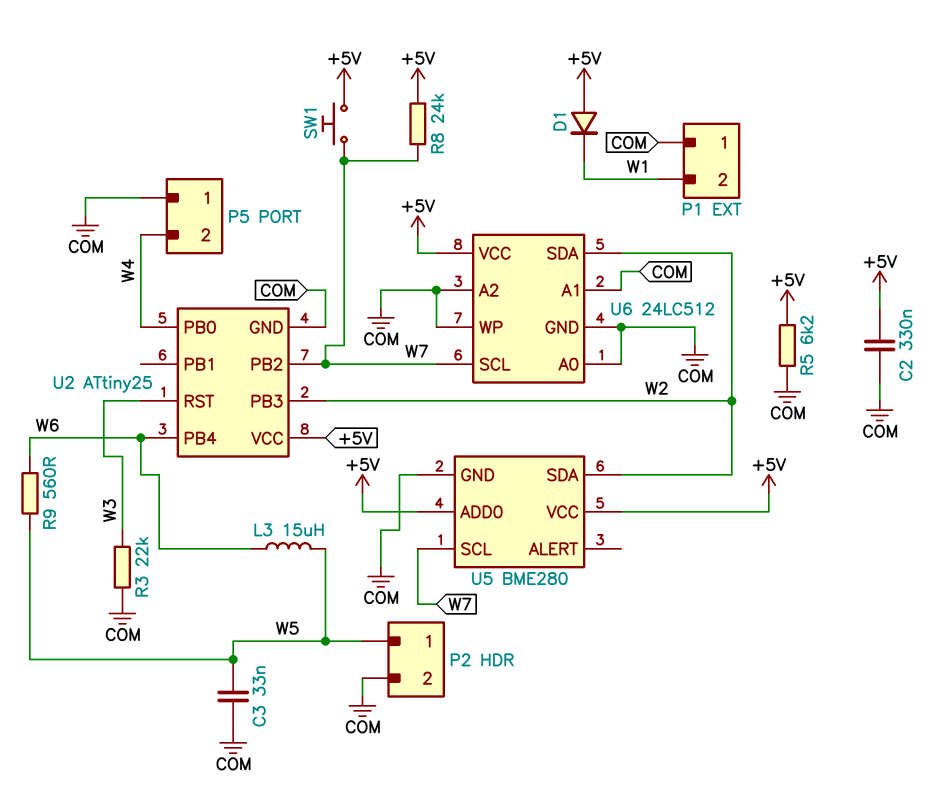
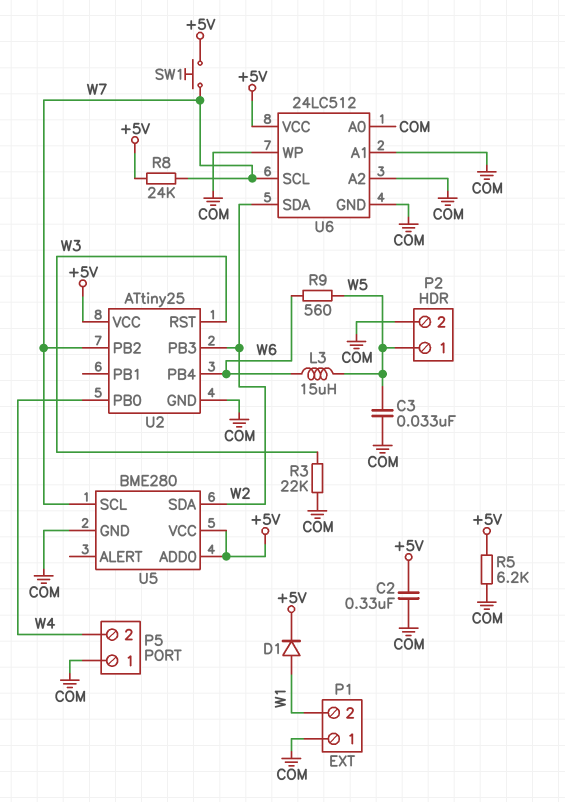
D1: diode (A +5V, K W1) -> diode (A W1, K +5V)

